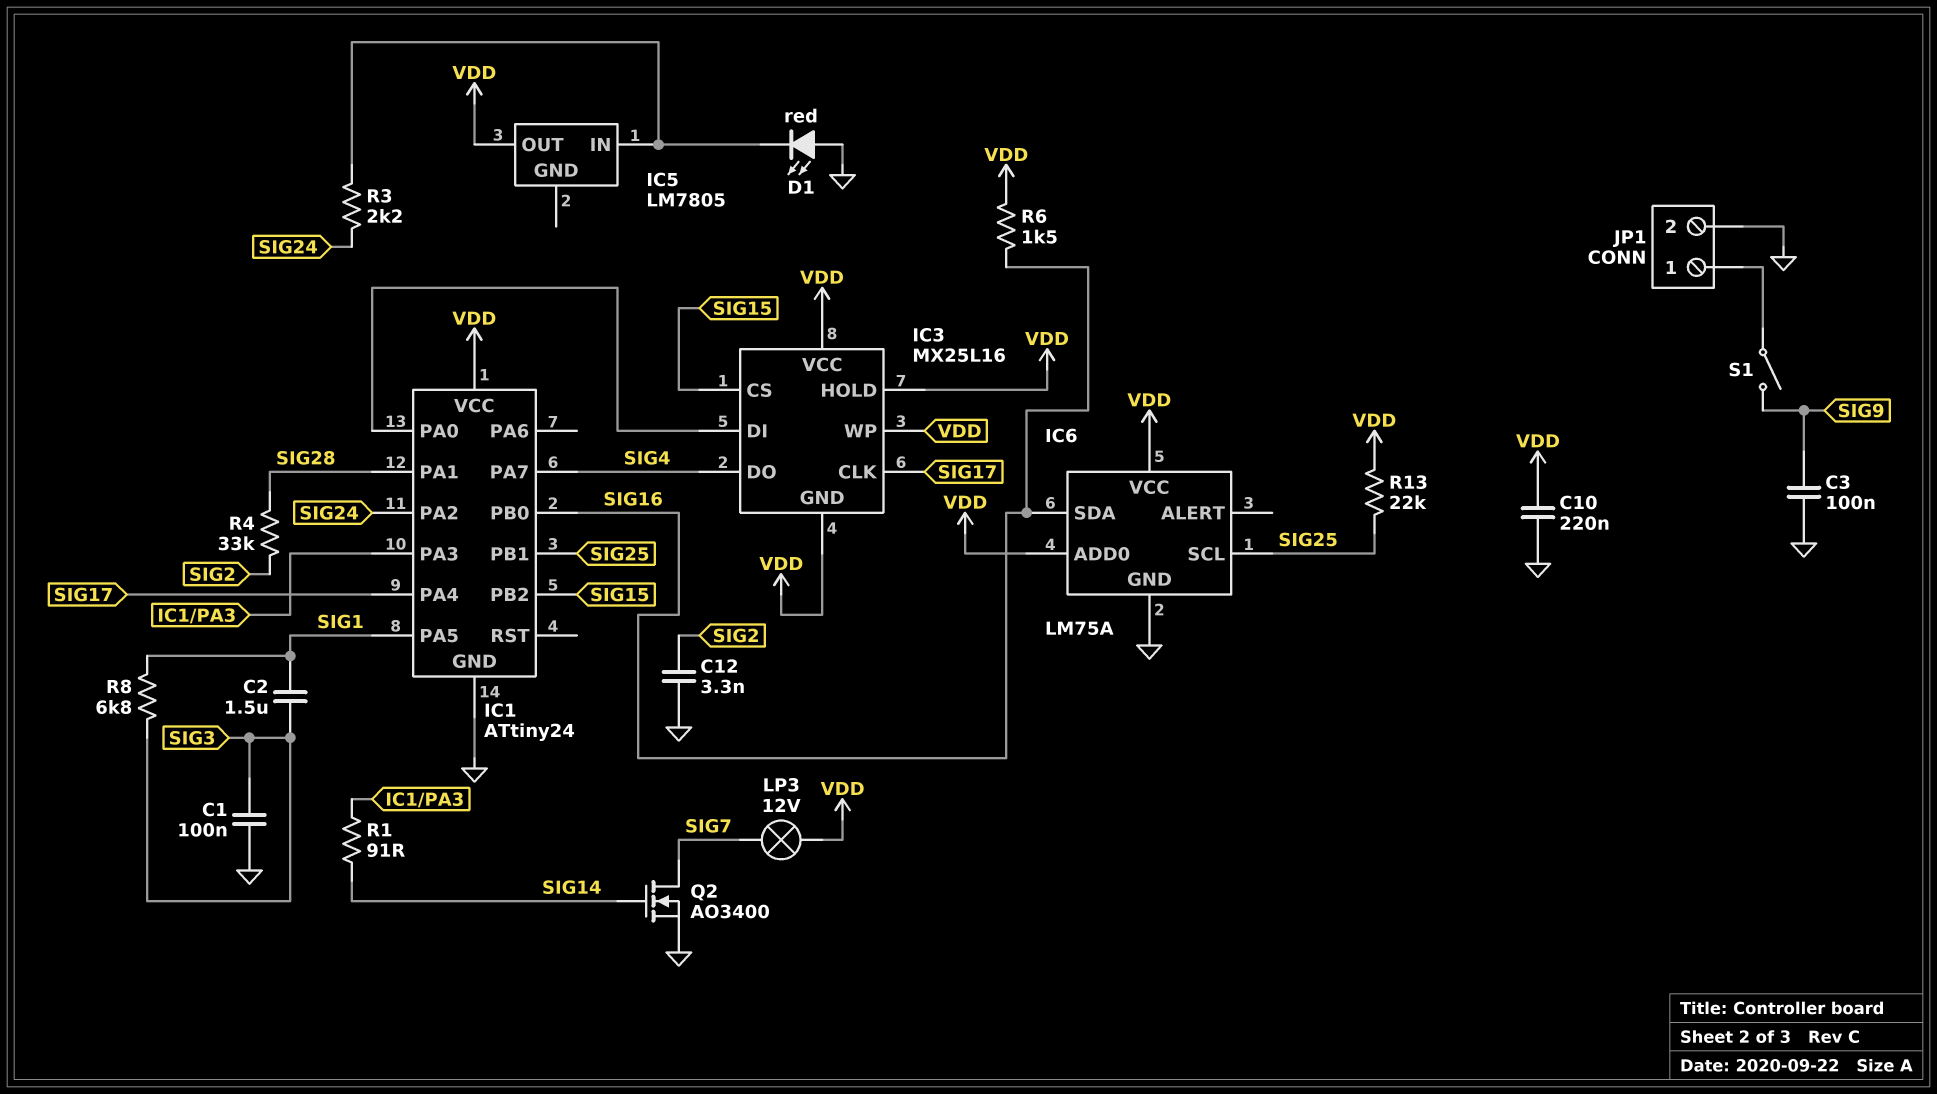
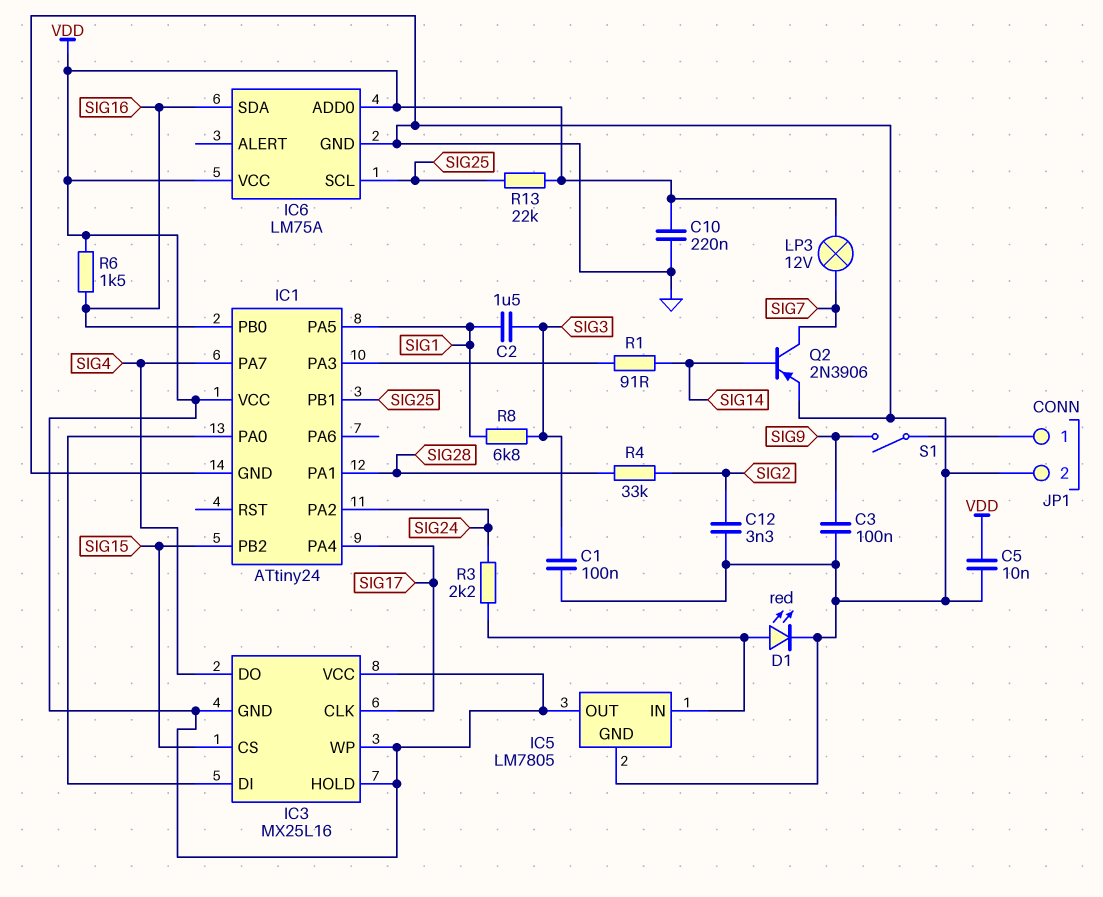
C5: none -> 10nF (GND, VDD)
D1: LED red (A GND, K IC5/IN) -> LED red (A IC5/IN, K GND)
IC5 pin GND: none -> GND
Q2: NMOS AO3400 (G SIG14, D SIG7, S GND) -> PNP 2N3906 (B SIG14, C SIG7, E GND)

